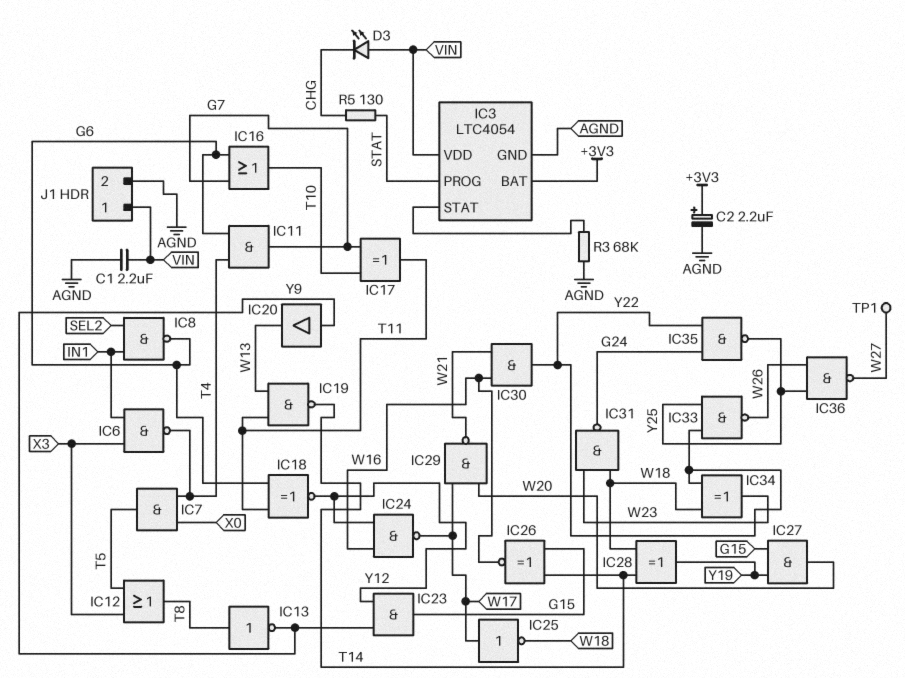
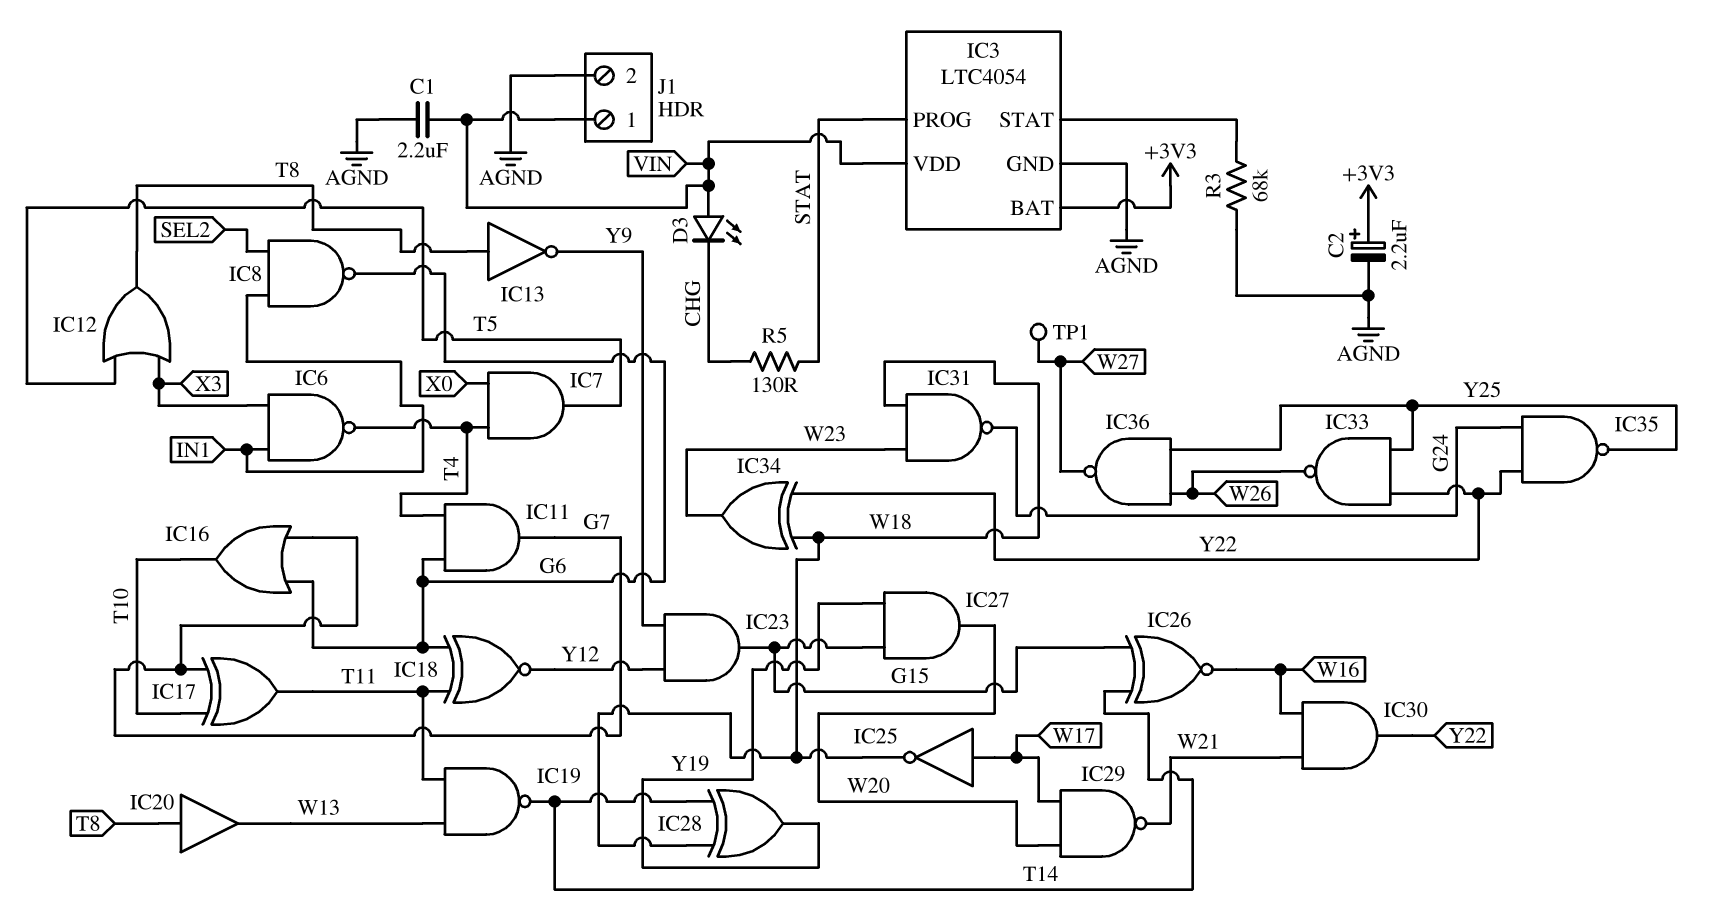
IC20: buffer (in Y9, out W13) -> buffer (in T8, out W13)
IC24: NAND (in W16, in Y12, out W17) -> none

